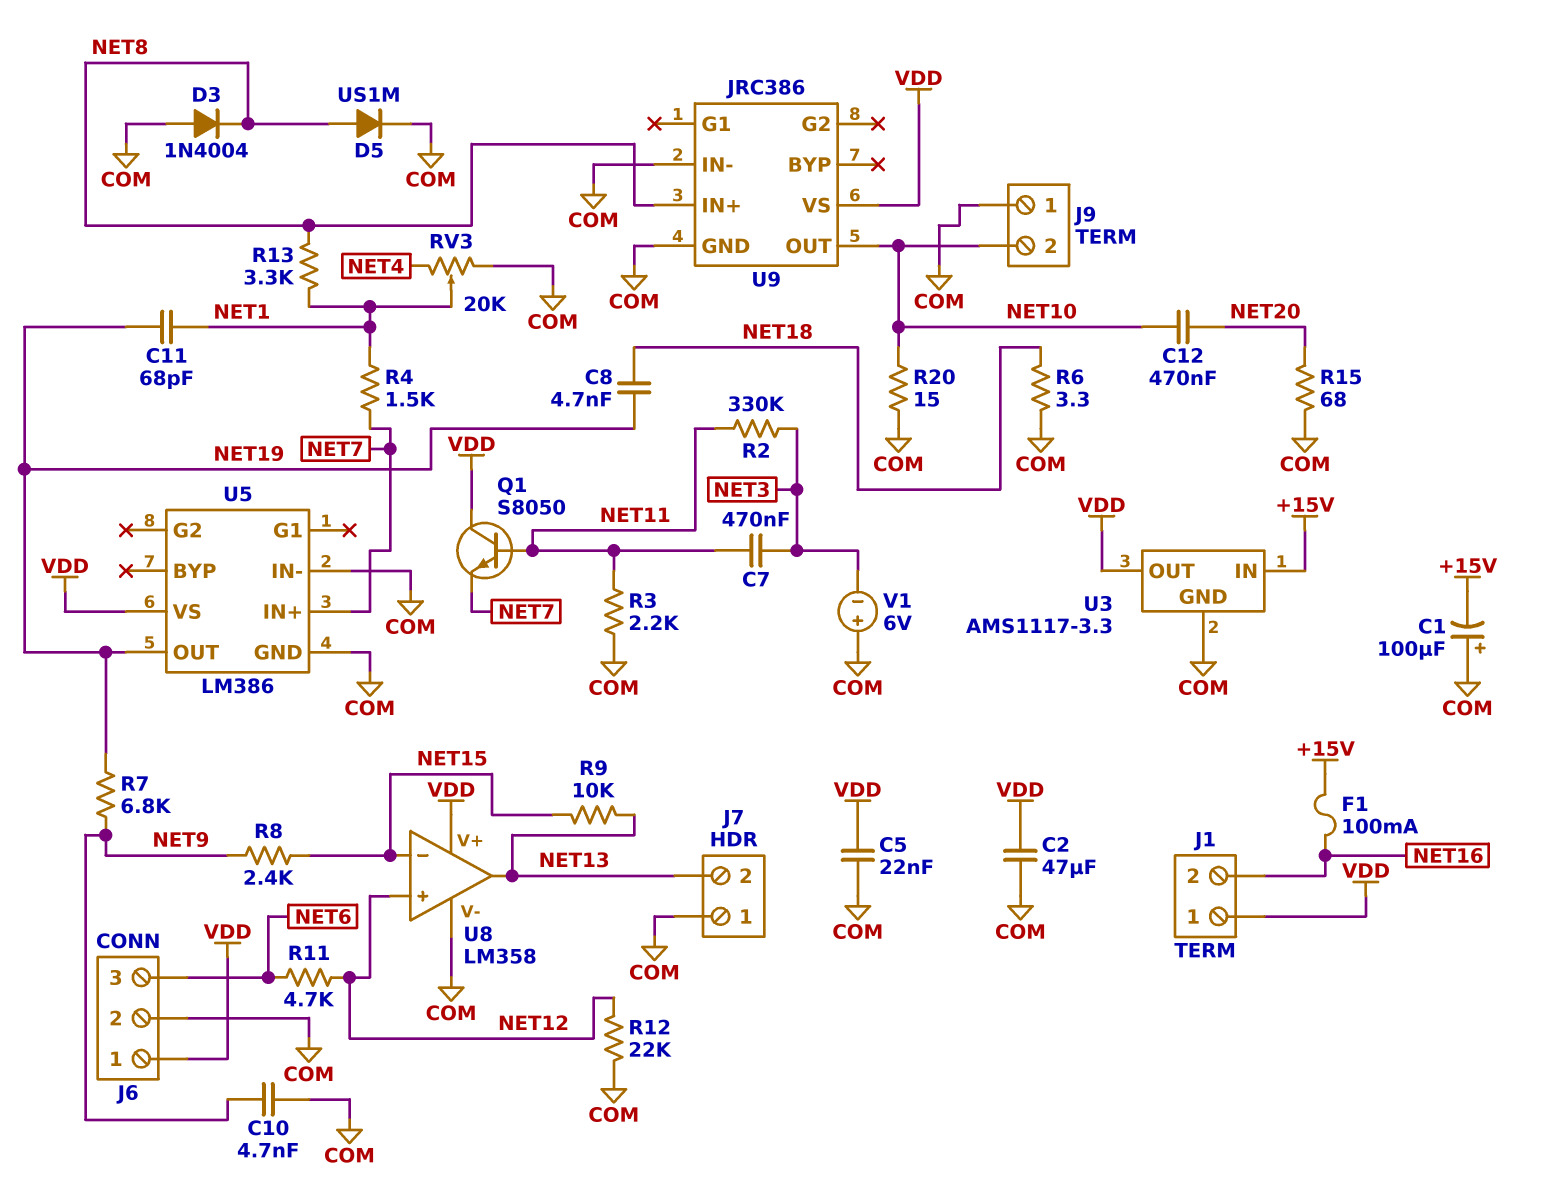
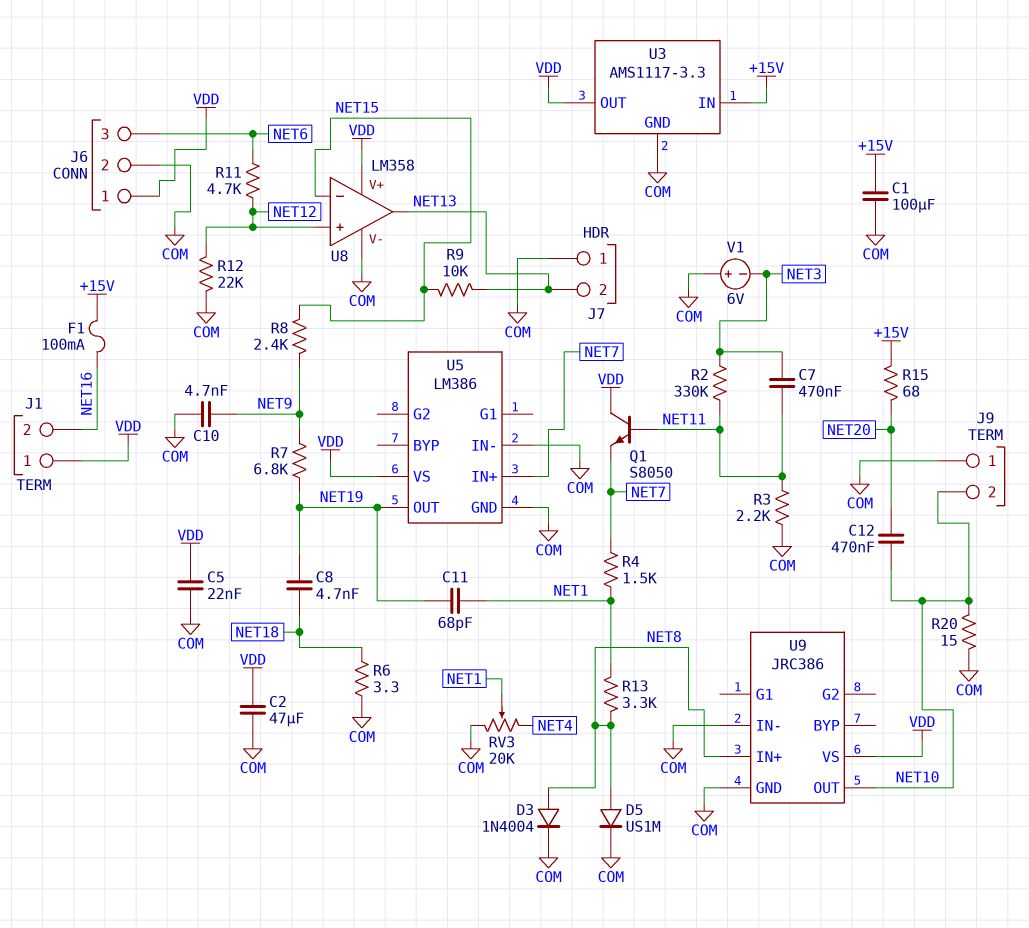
C1: 100uF (plus COM, minus +15V) -> 100uF (+15V, COM)
D3: diode 1N4004 (A COM, K NET8) -> diode 1N4004 (A NET8, K COM)
R15: 68 (COM, NET20) -> 68 (+15V, NET20)

